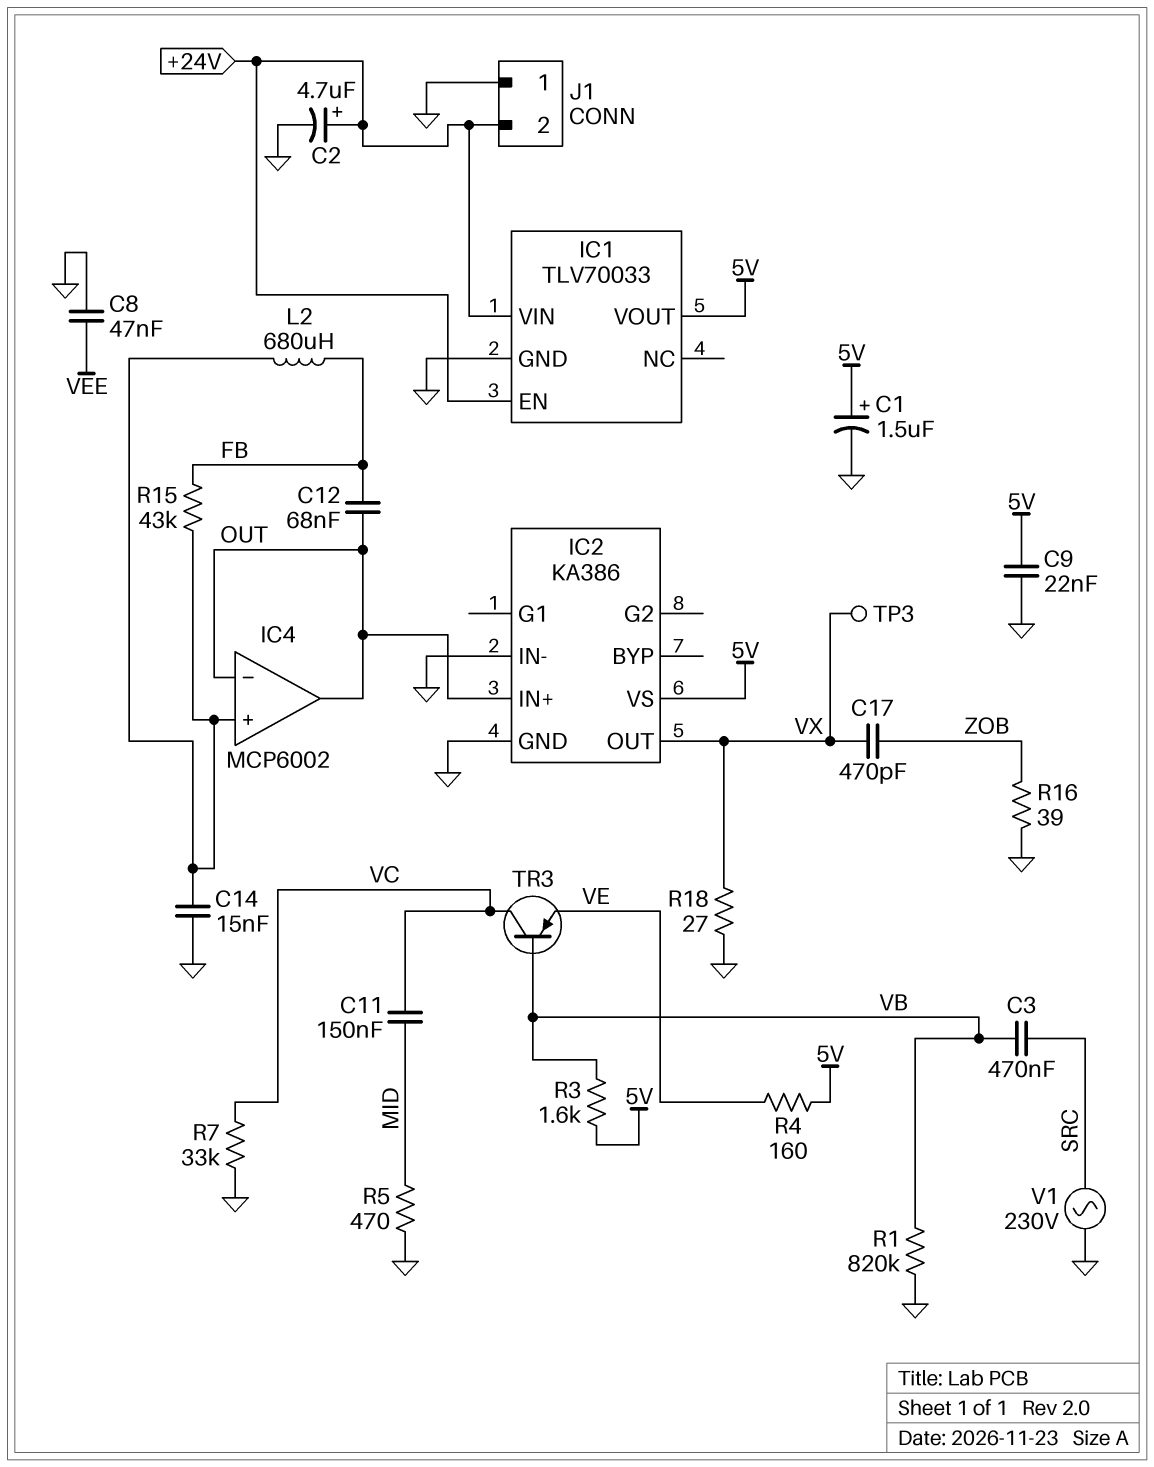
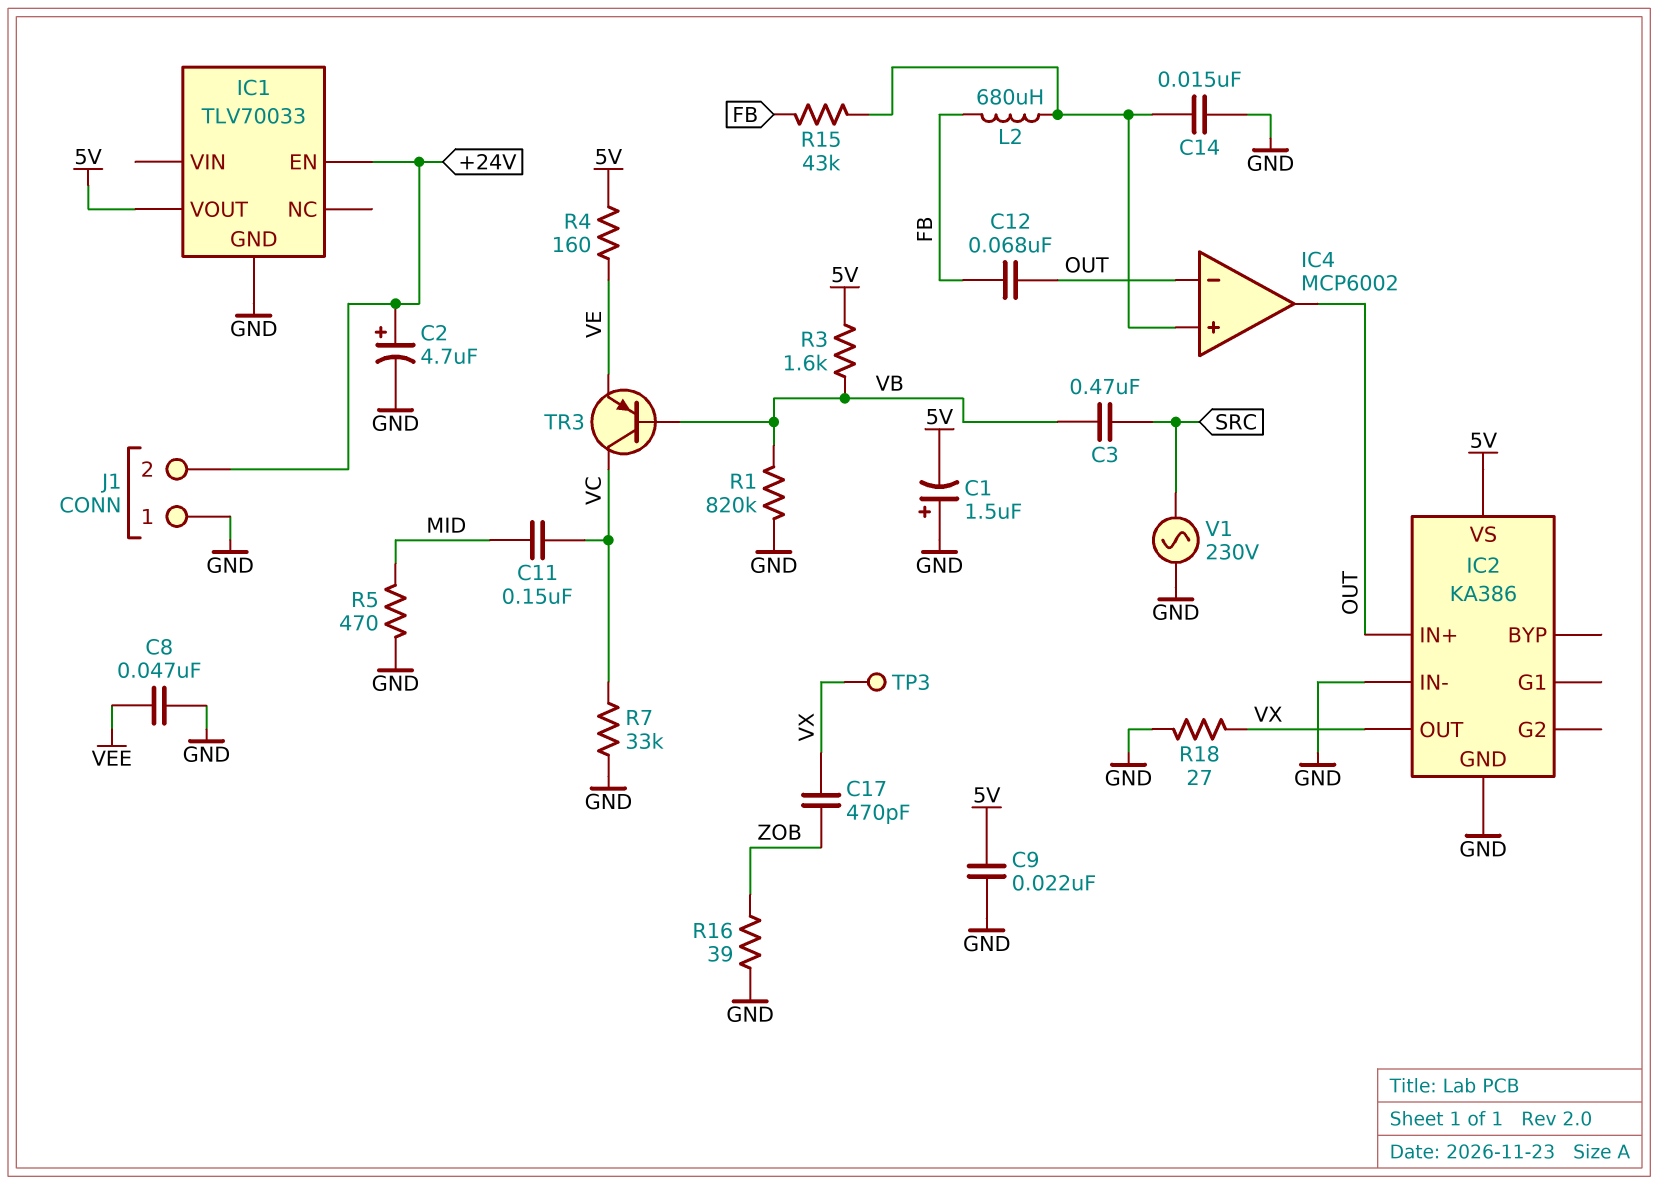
C1: 1.5uF (plus 5V, minus GND) -> 1.5uF (plus GND, minus 5V)
IC1 pin VIN: +24V -> none

